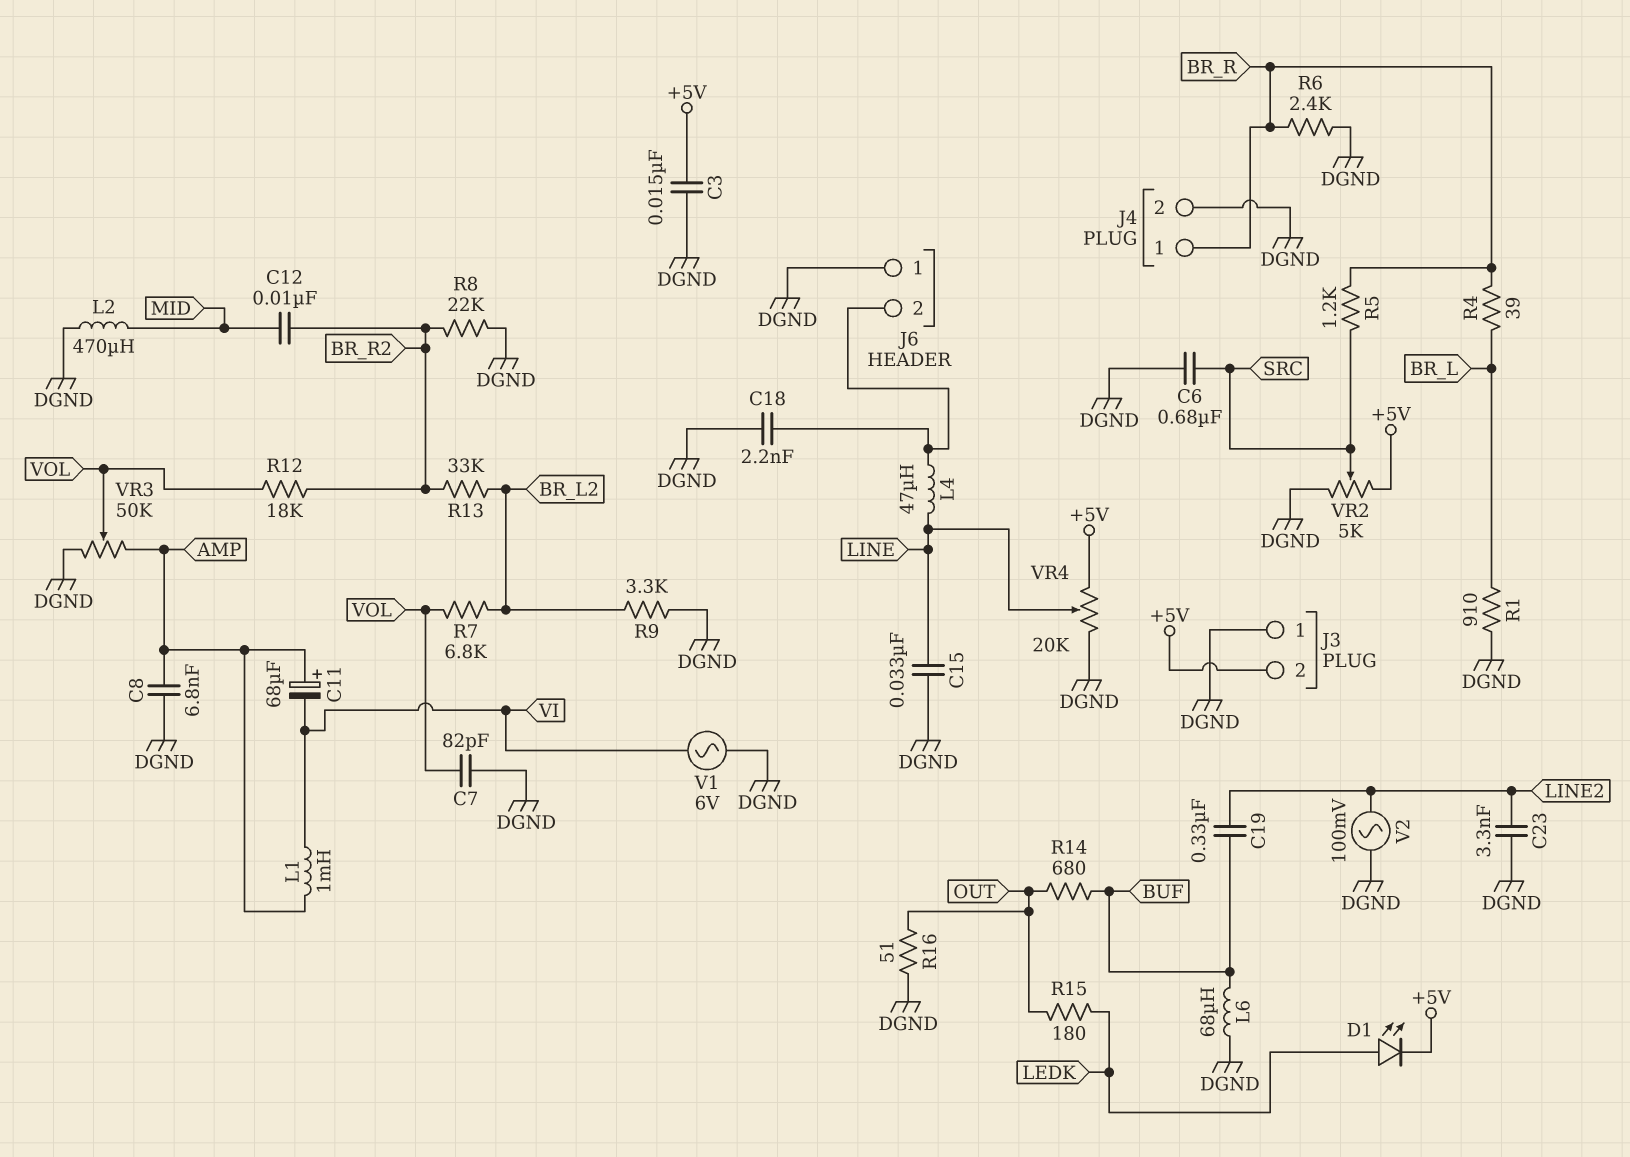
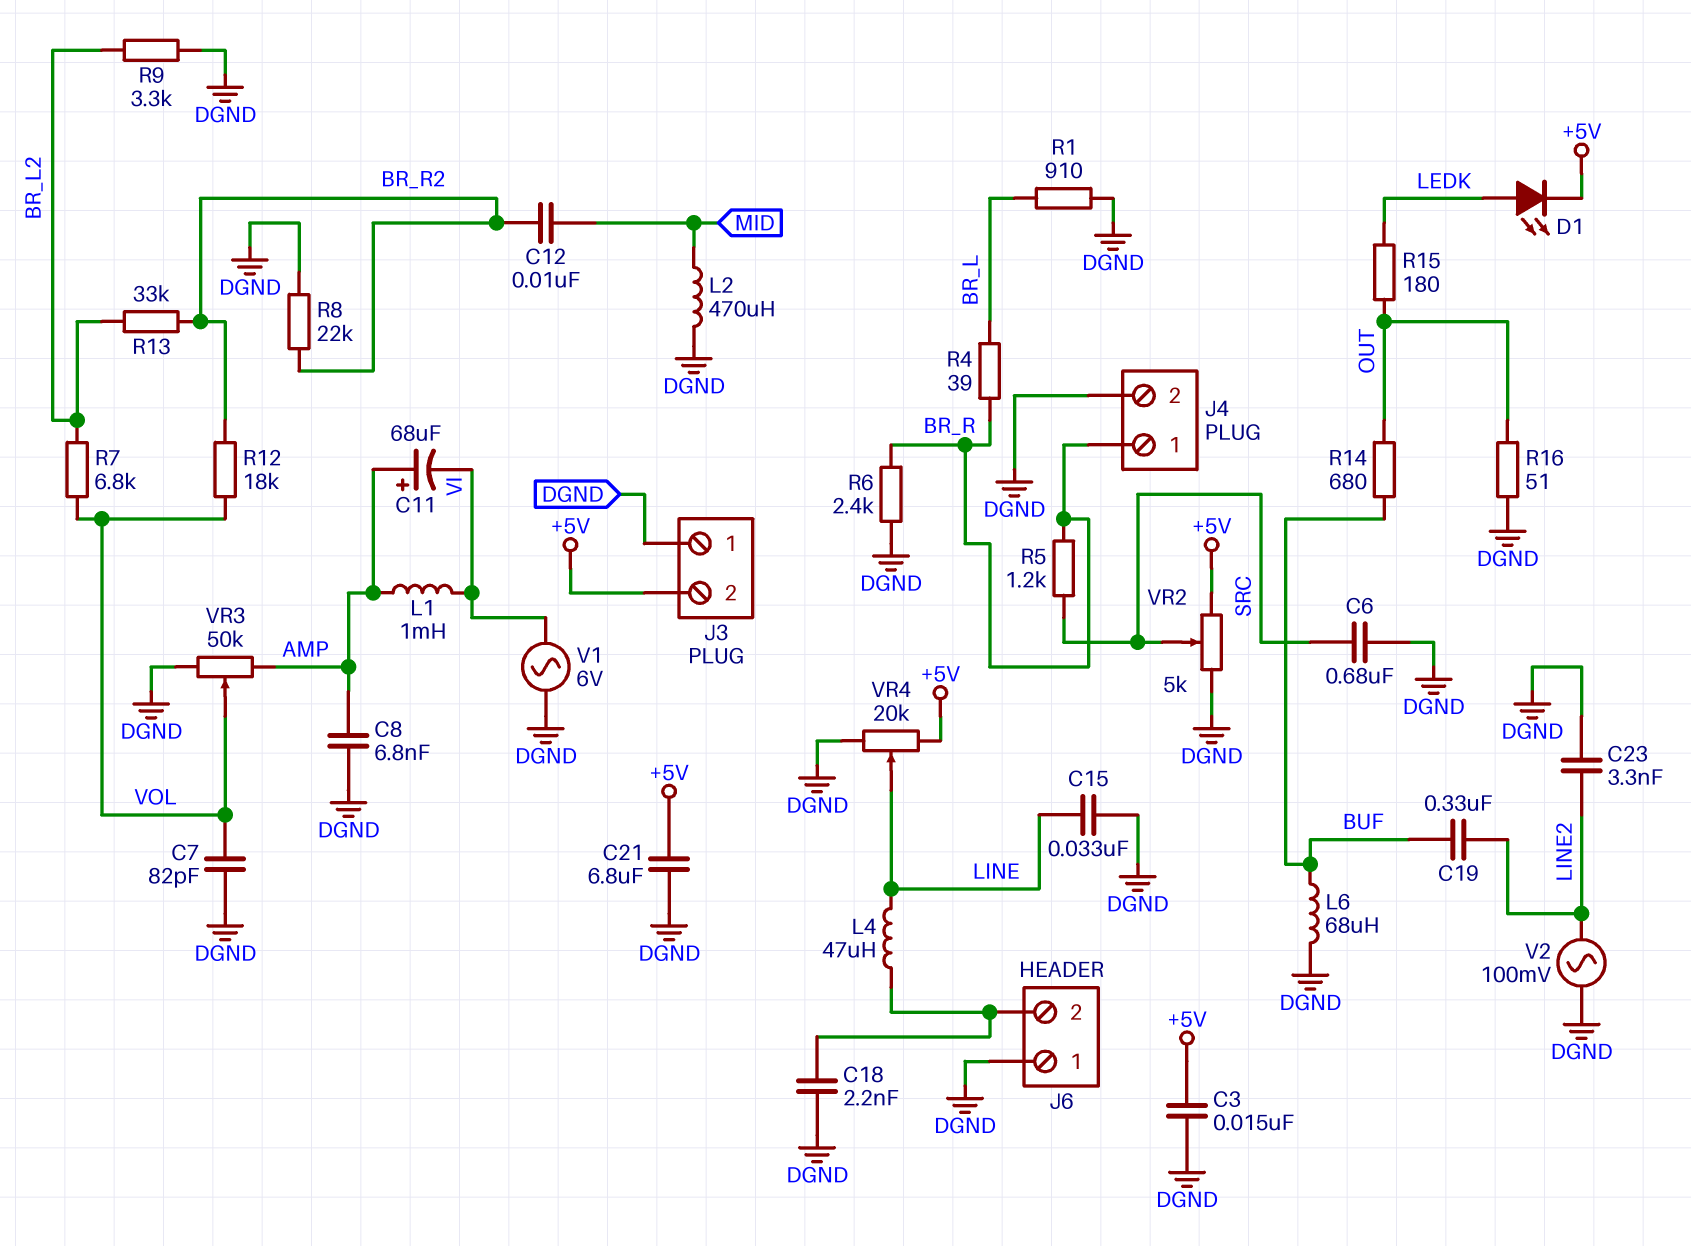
C21: none -> 6.8uF (+5V, DGND)

